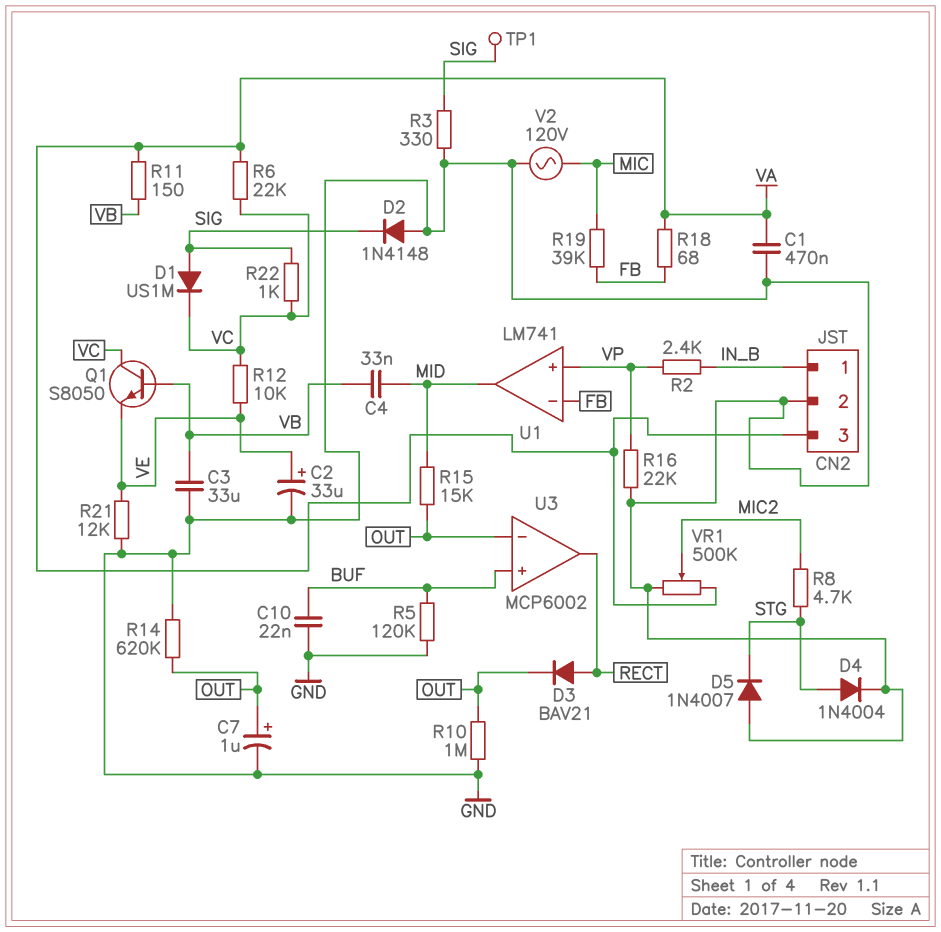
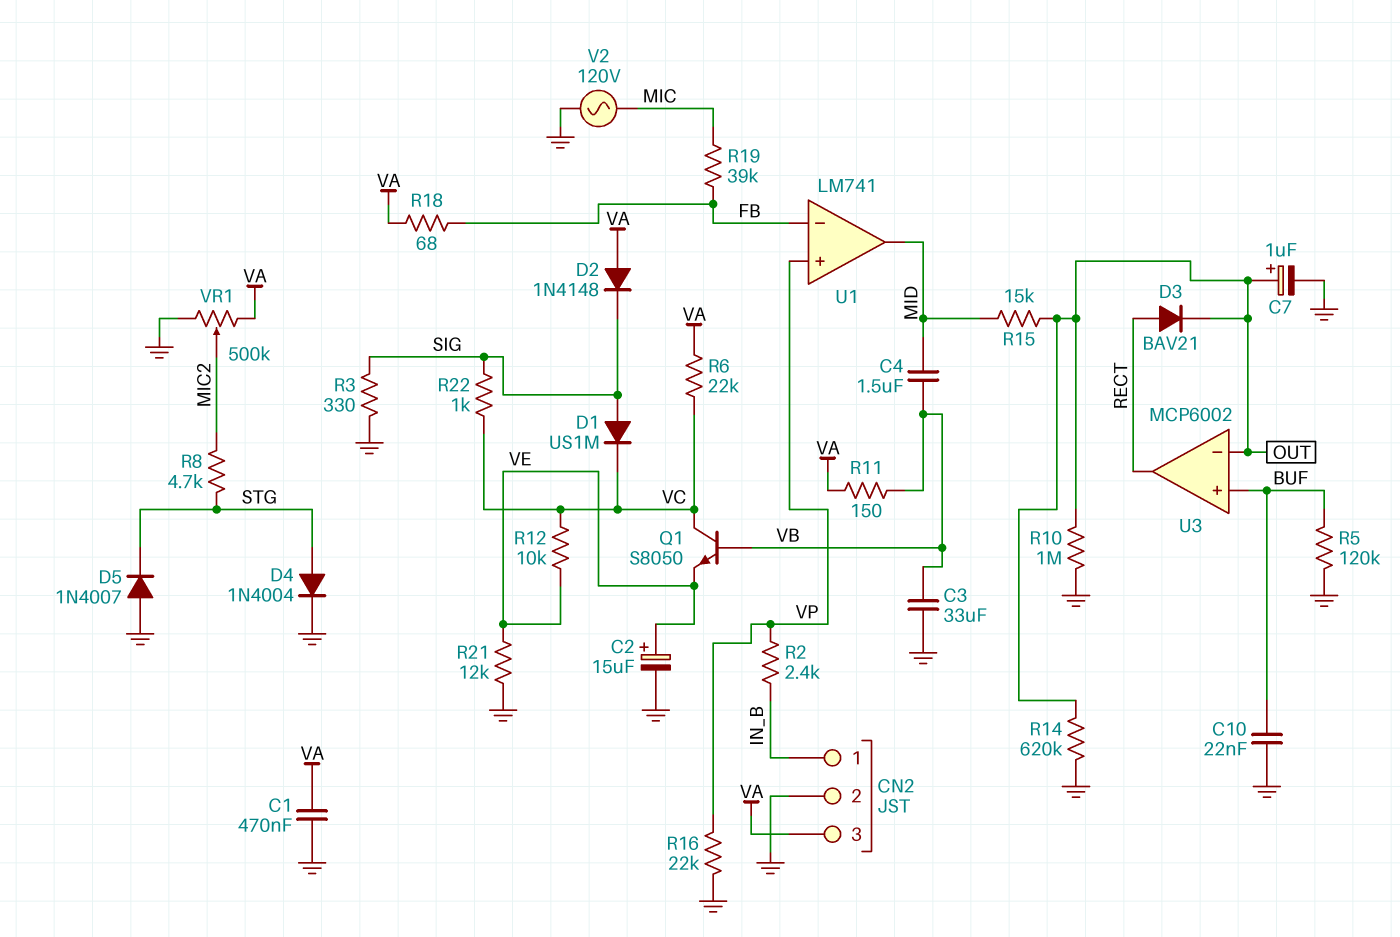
C2: 33uF (plus VE, minus GND) -> 15uF (plus VE, minus GND)
C4: 33nF (MID, VB) -> 1.5uF (MID, VB)
D2: diode 1N4148 (A GND, K SIG) -> diode 1N4148 (A VA, K SIG)
TP1: test point (SIG) -> none

